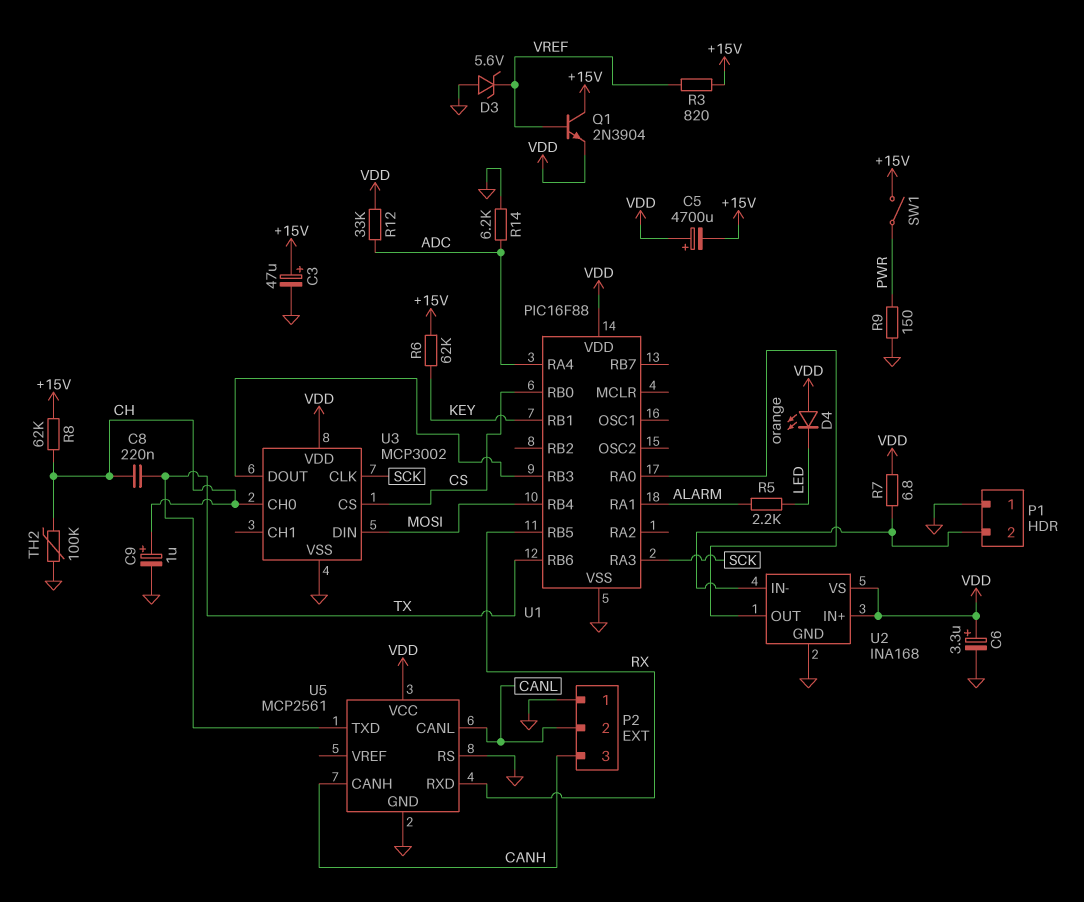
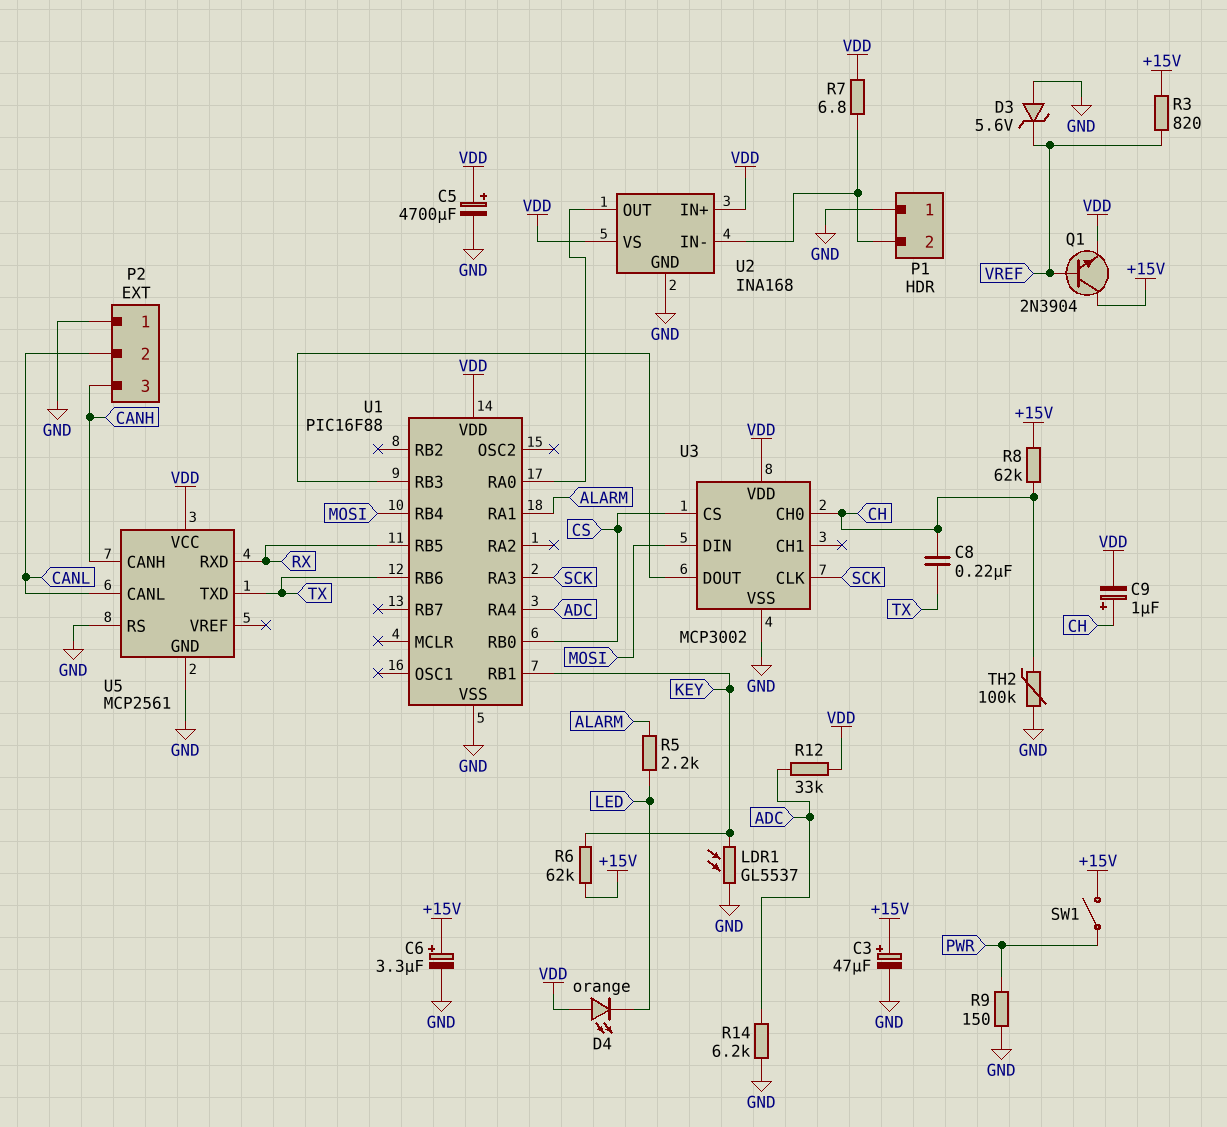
C5: 4700uF (plus VDD, minus +15V) -> 4700uF (plus VDD, minus GND)
C6: 3.3uF (plus VDD, minus GND) -> 3.3uF (plus +15V, minus GND)
C9: 1uF (plus CH, minus GND) -> 1uF (plus CH, minus VDD)
LDR1: none -> GL5537 (GND, KEY)

